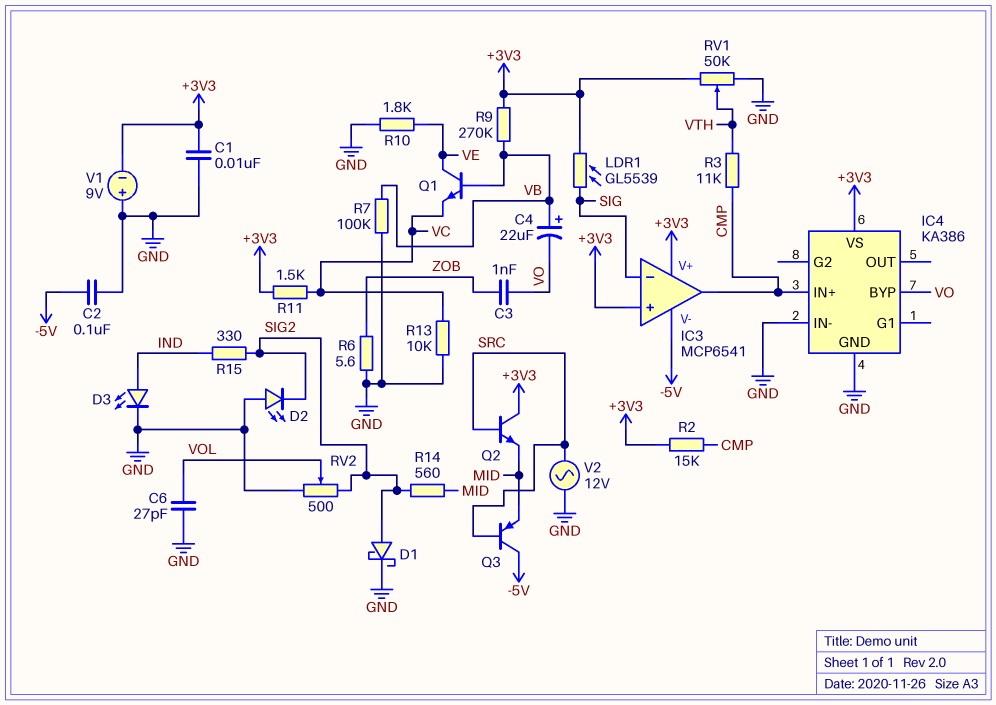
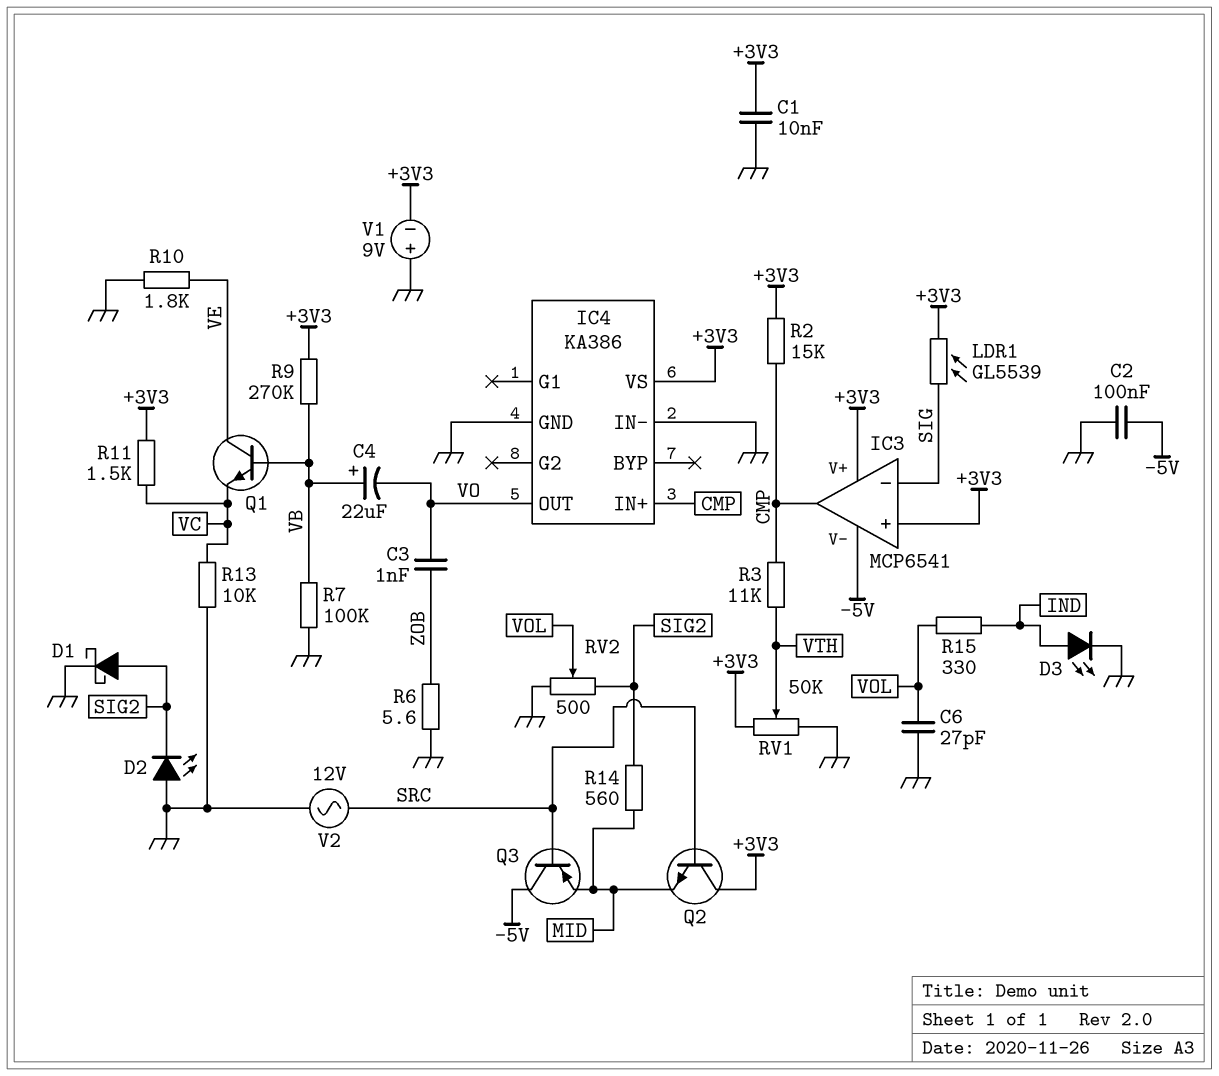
IC4 pin BYP: VO -> none
IC4 pin OUT: none -> VO
R15: 330 (IND, SIG2) -> 330 (IND, VOL)

